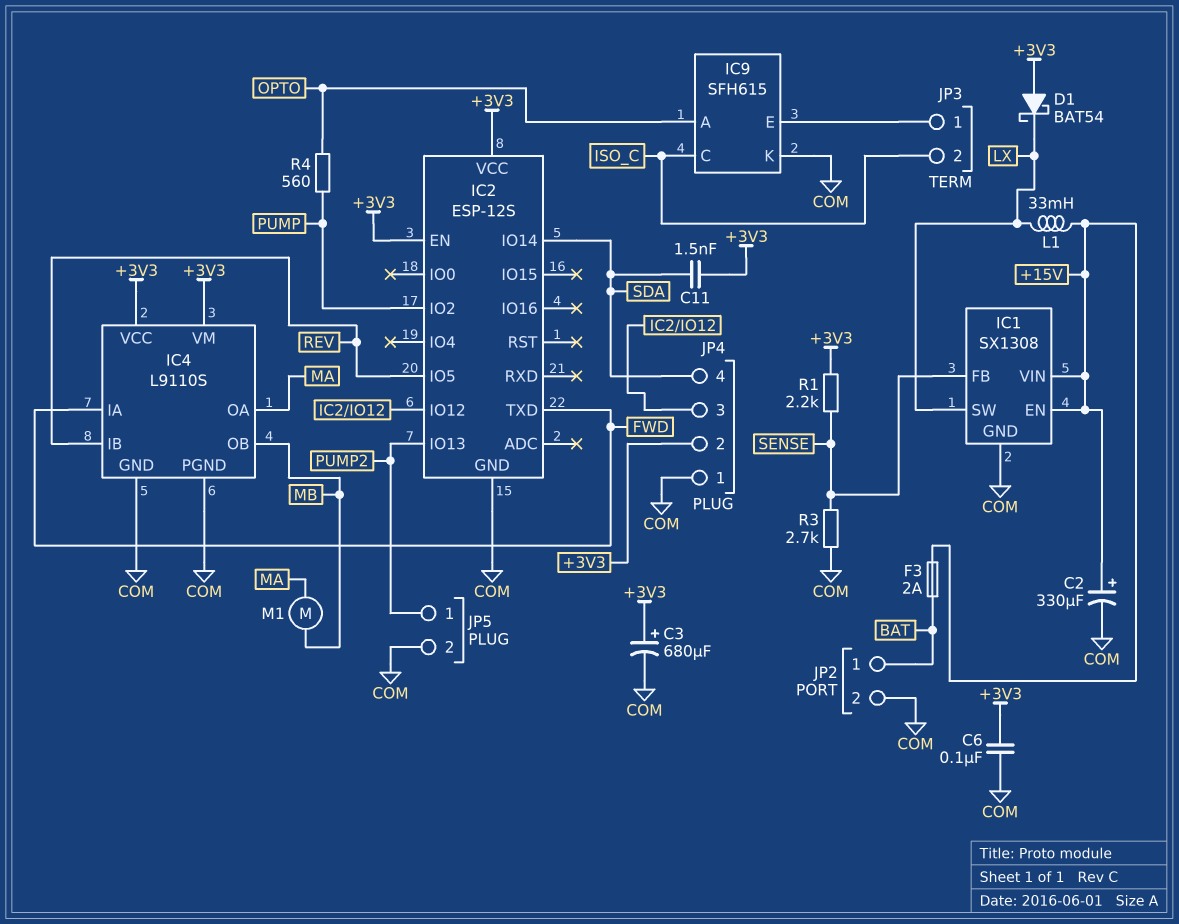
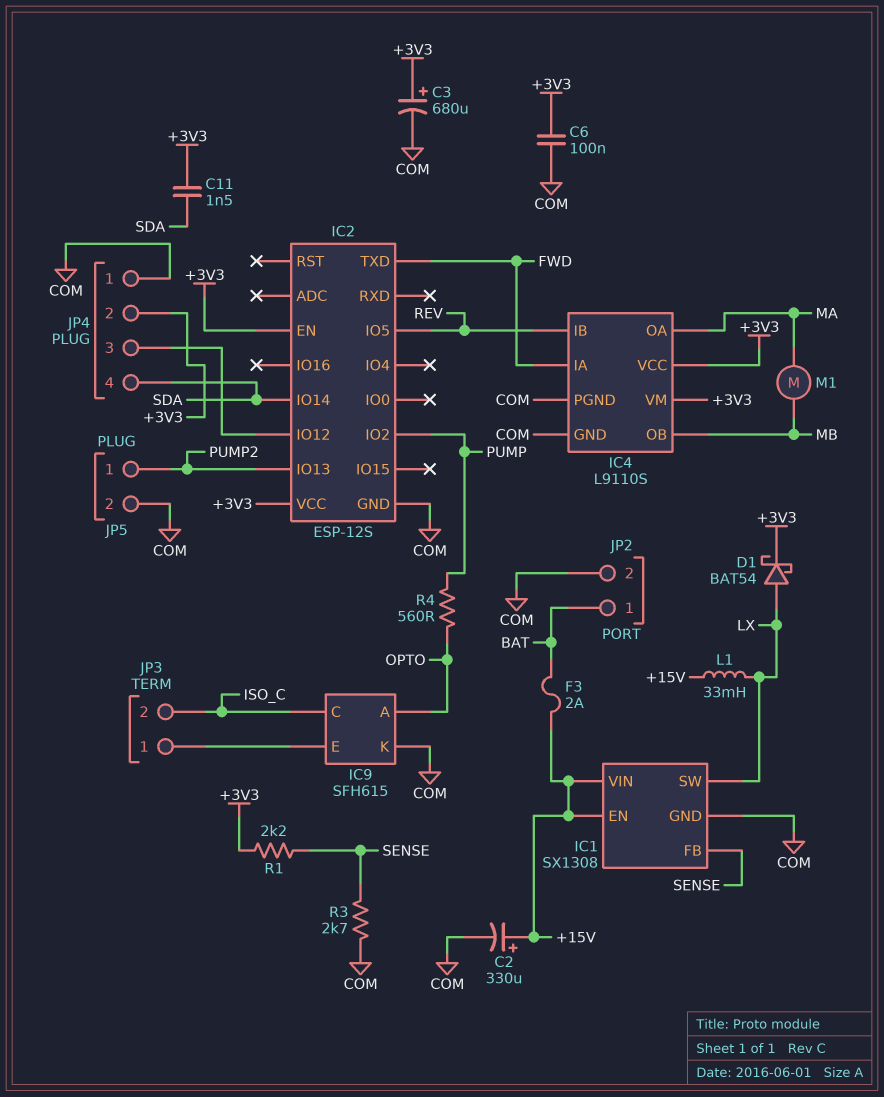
D1: schottky BAT54 (A +3V3, K LX) -> schottky BAT54 (A LX, K +3V3)

